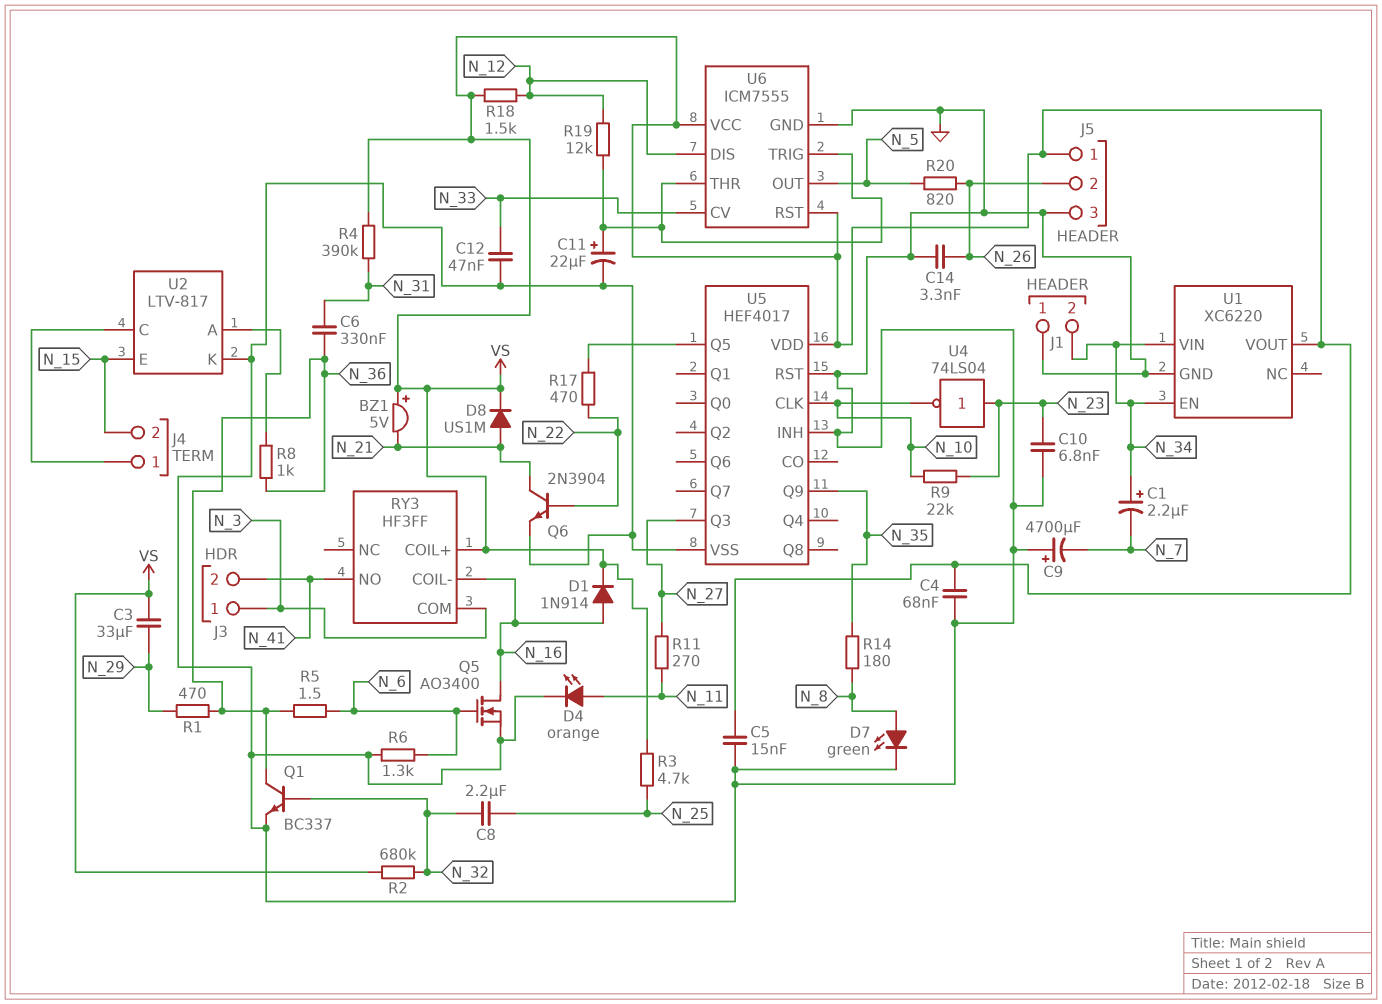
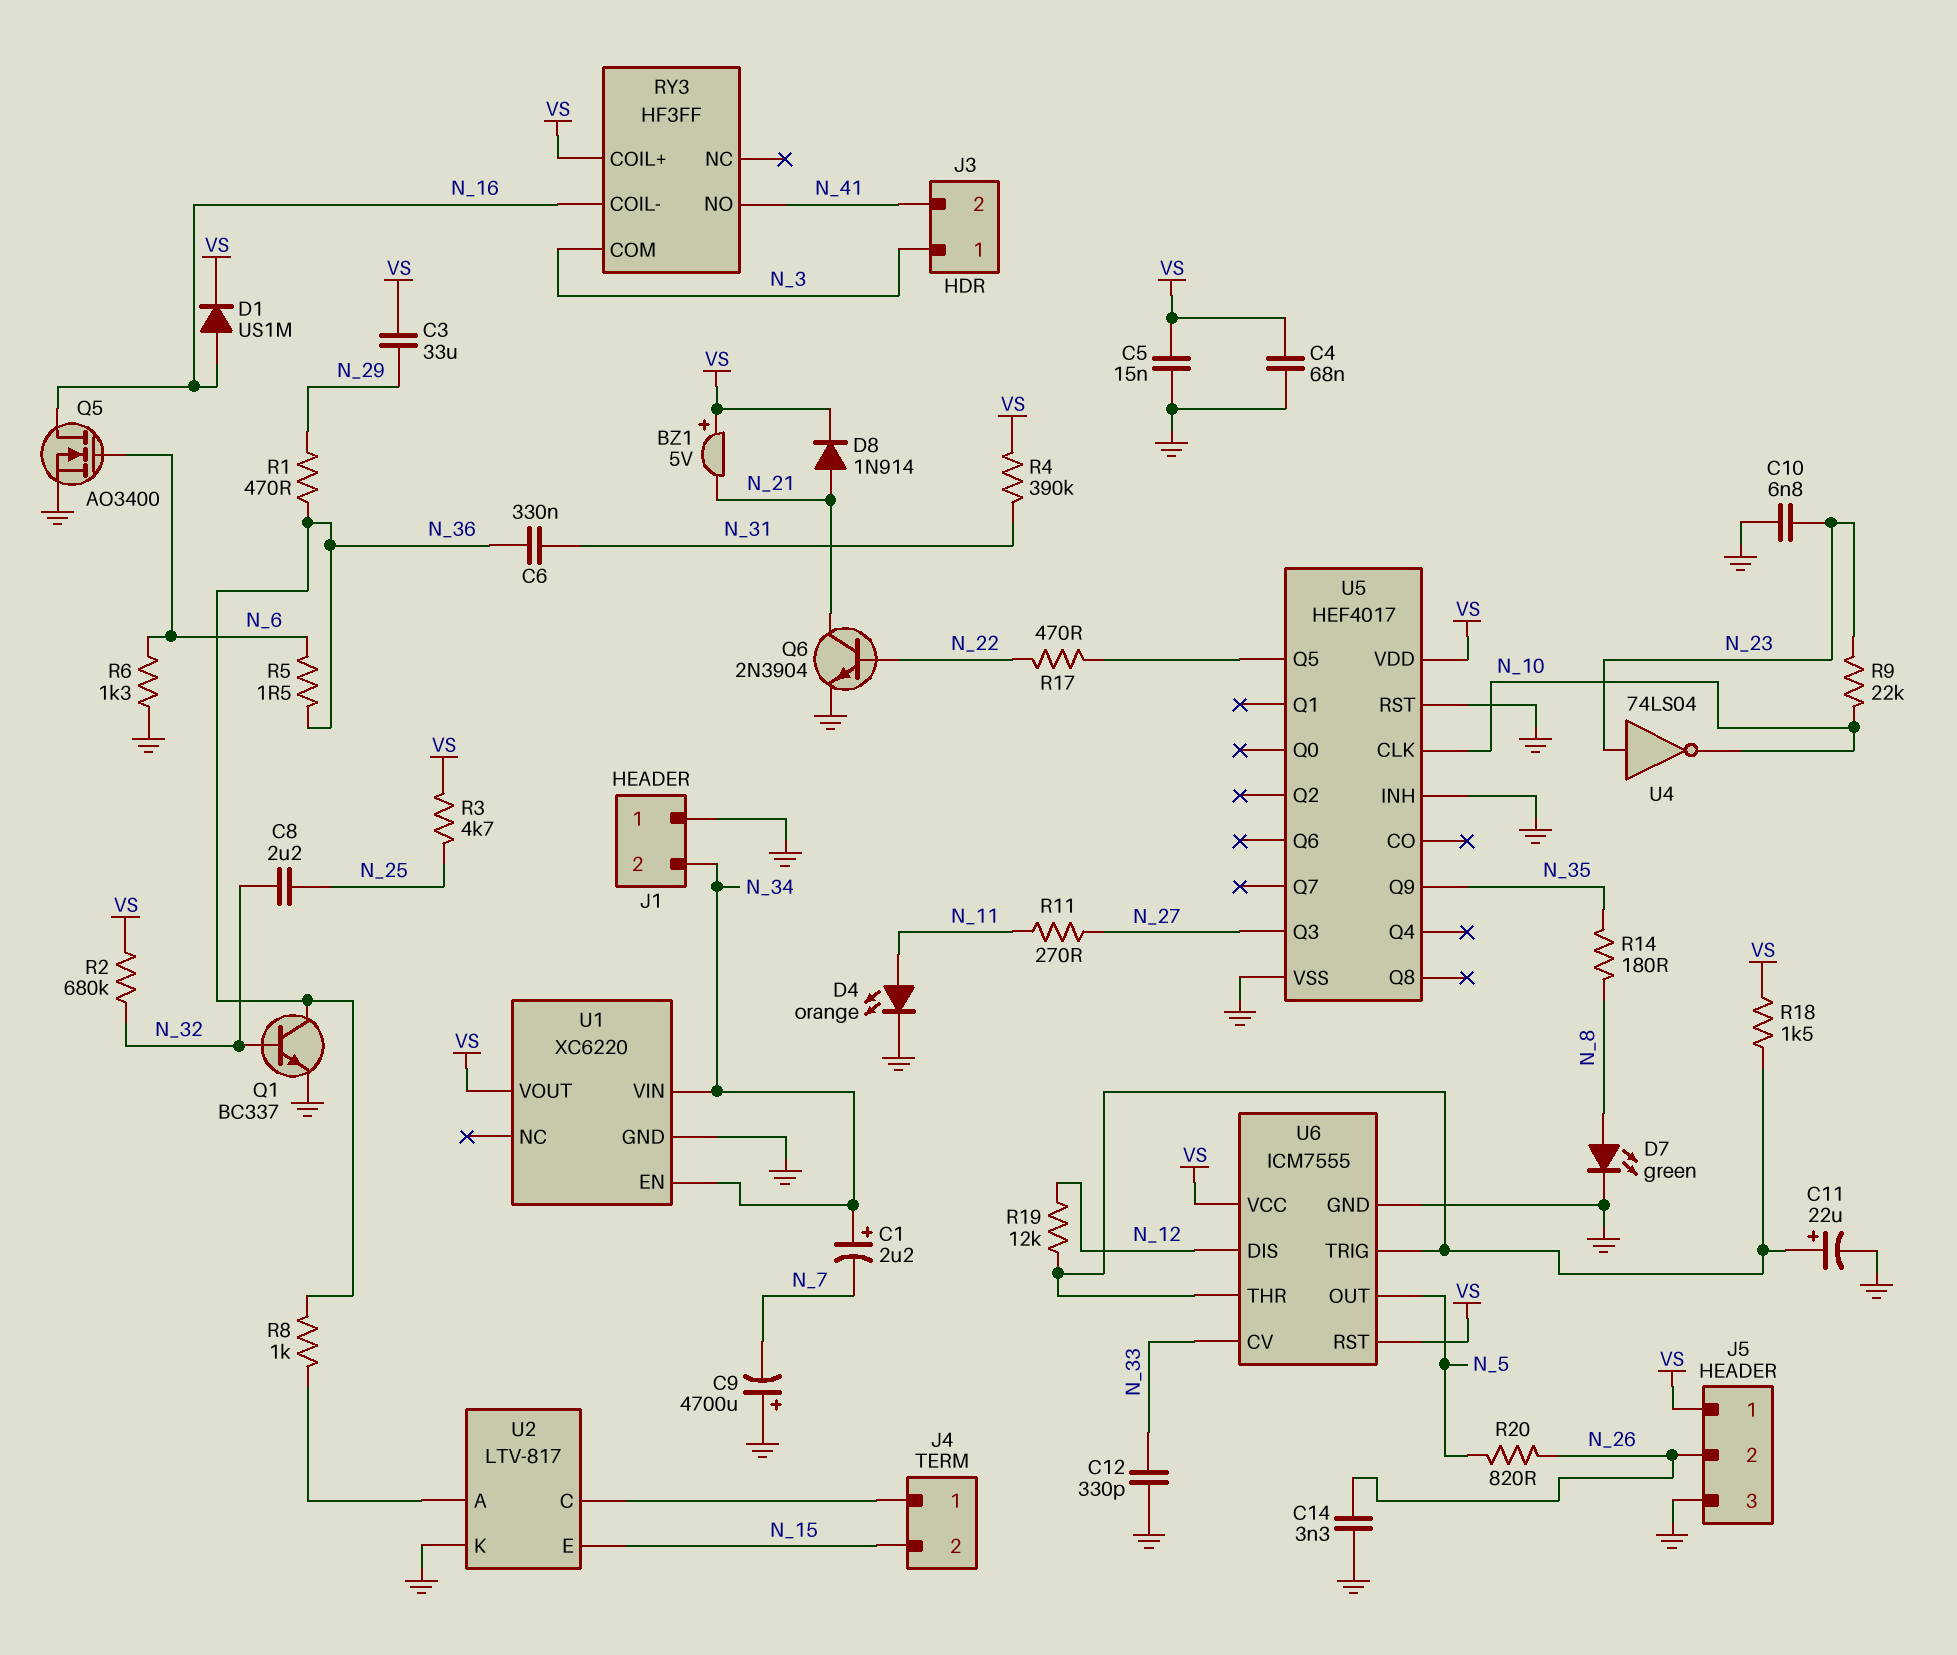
C12: 47nF (GND, N_33) -> 330pF (GND, N_33)
D1: diode 1N914 (A N_16, K VS) -> diode US1M (A N_16, K VS)
D8: diode US1M (A N_21, K VS) -> diode 1N914 (A N_21, K VS)
R18: 1.5k (N_12, VS) -> 1.5k (U6/THR, VS)

